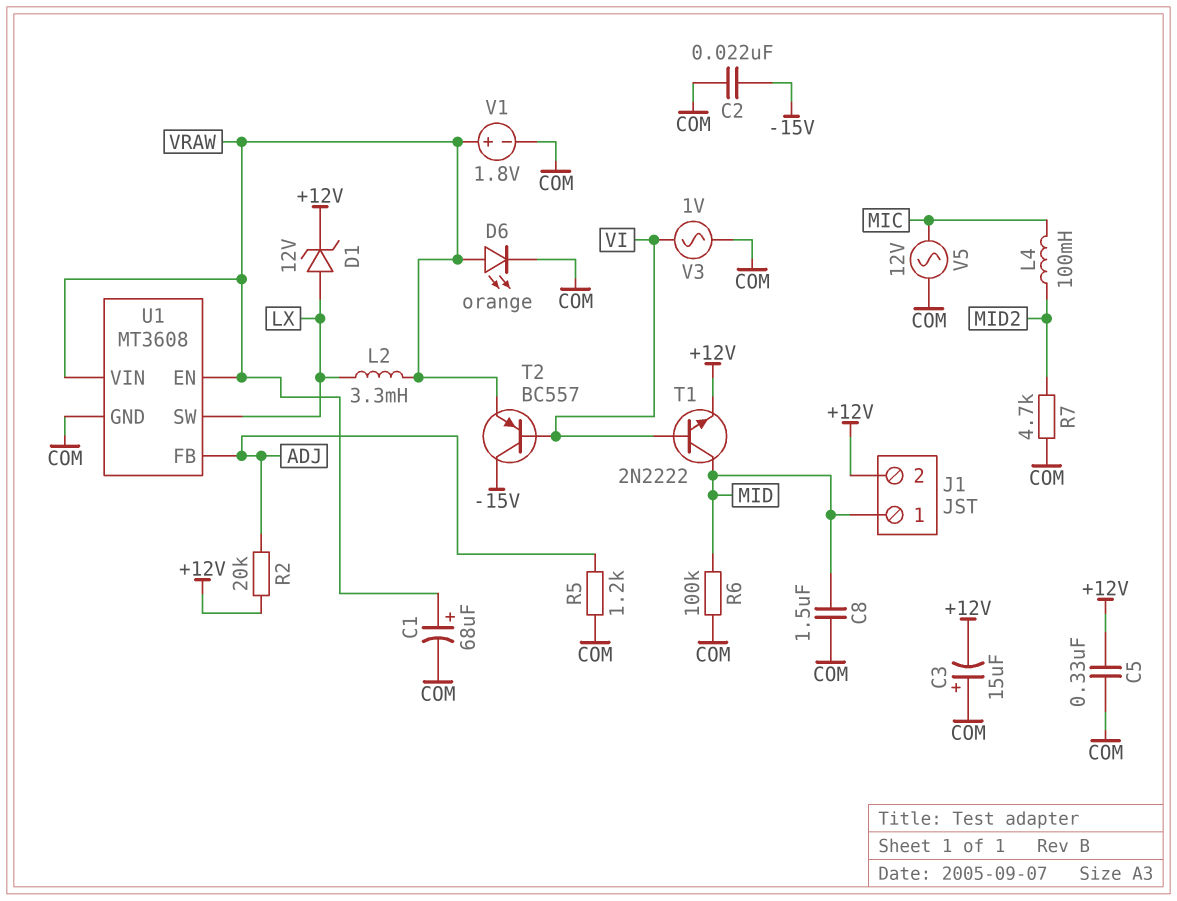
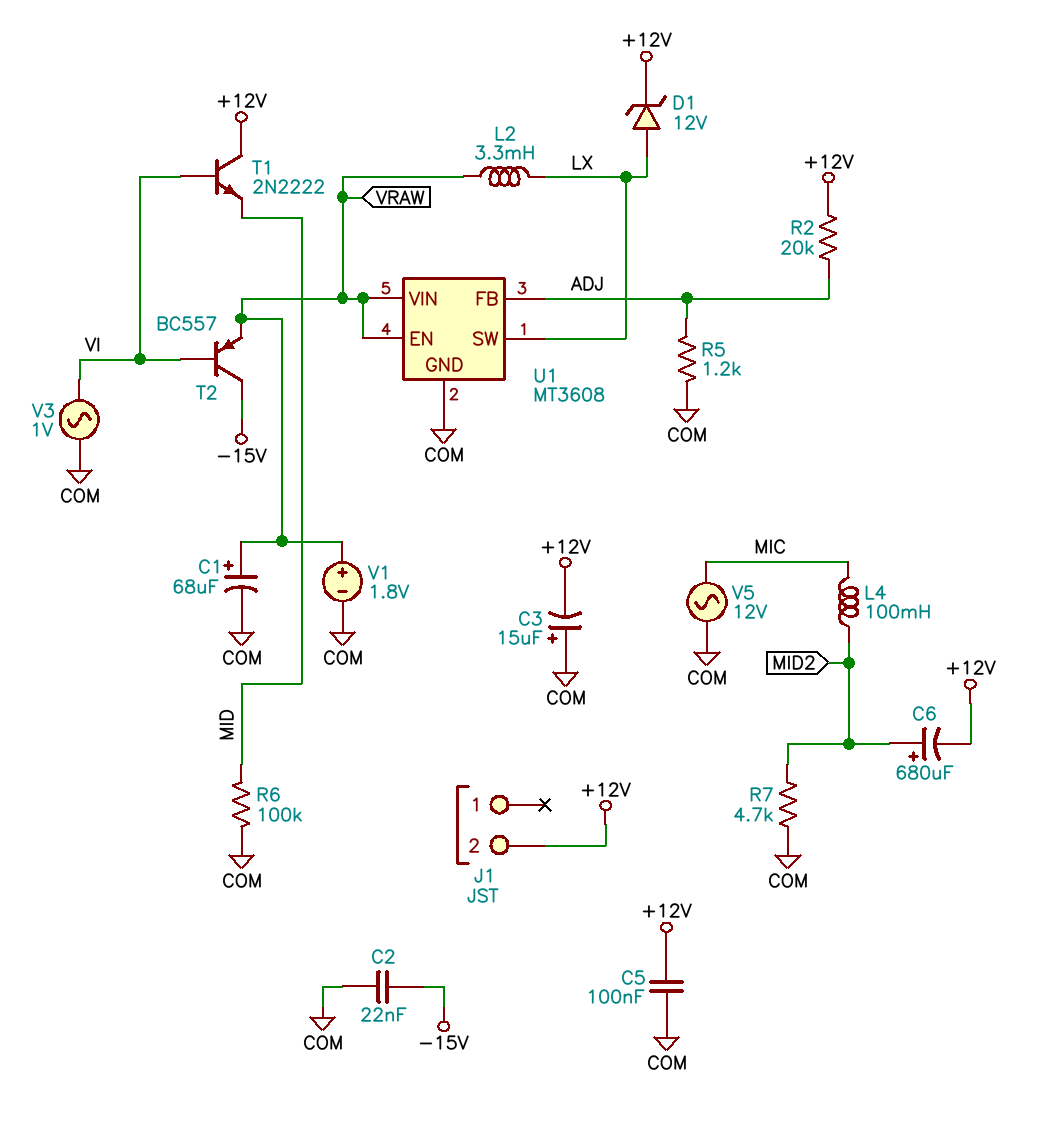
C5: 330nF (+12V, COM) -> 100nF (+12V, COM)
C6: none -> 680uF (plus MID2, minus +12V)
C8: 1.5uF (COM, MID) -> none
D6: LED orange (A VRAW, K COM) -> none
J1 pin 1: MID -> none
T1: NPN 2N2222 (B VI, C MID, E +12V) -> NPN 2N2222 (B VI, C +12V, E MID)

